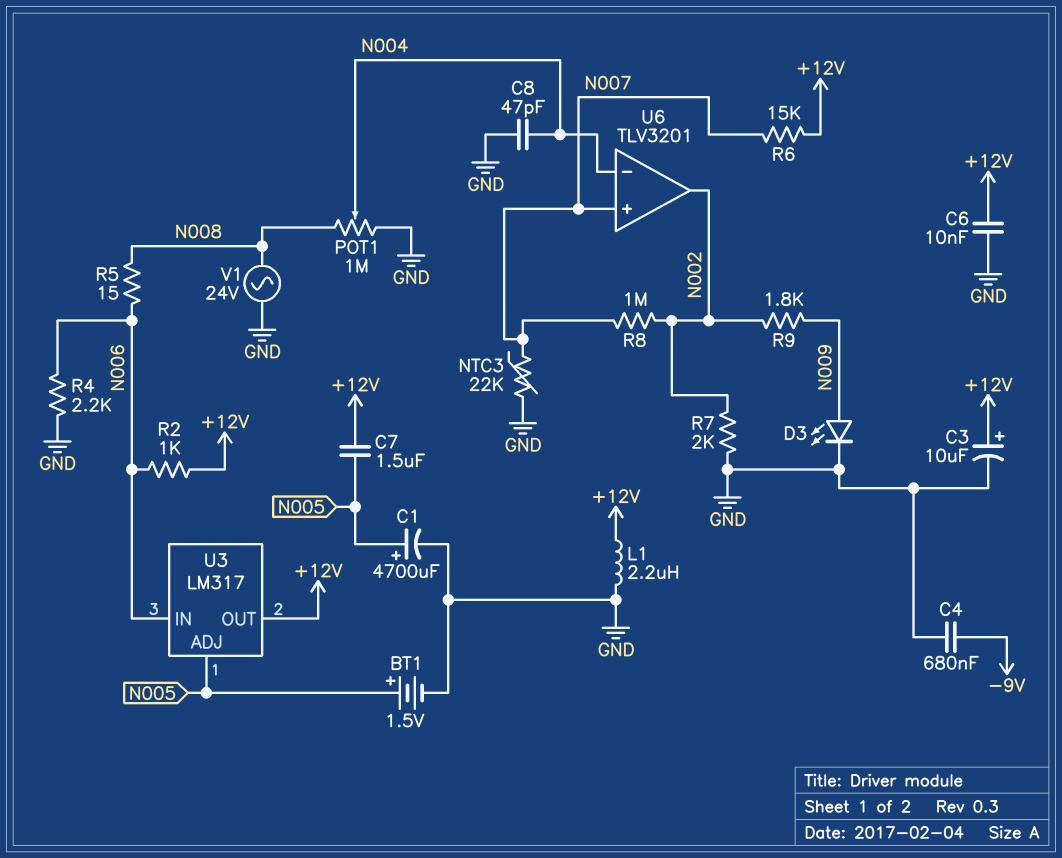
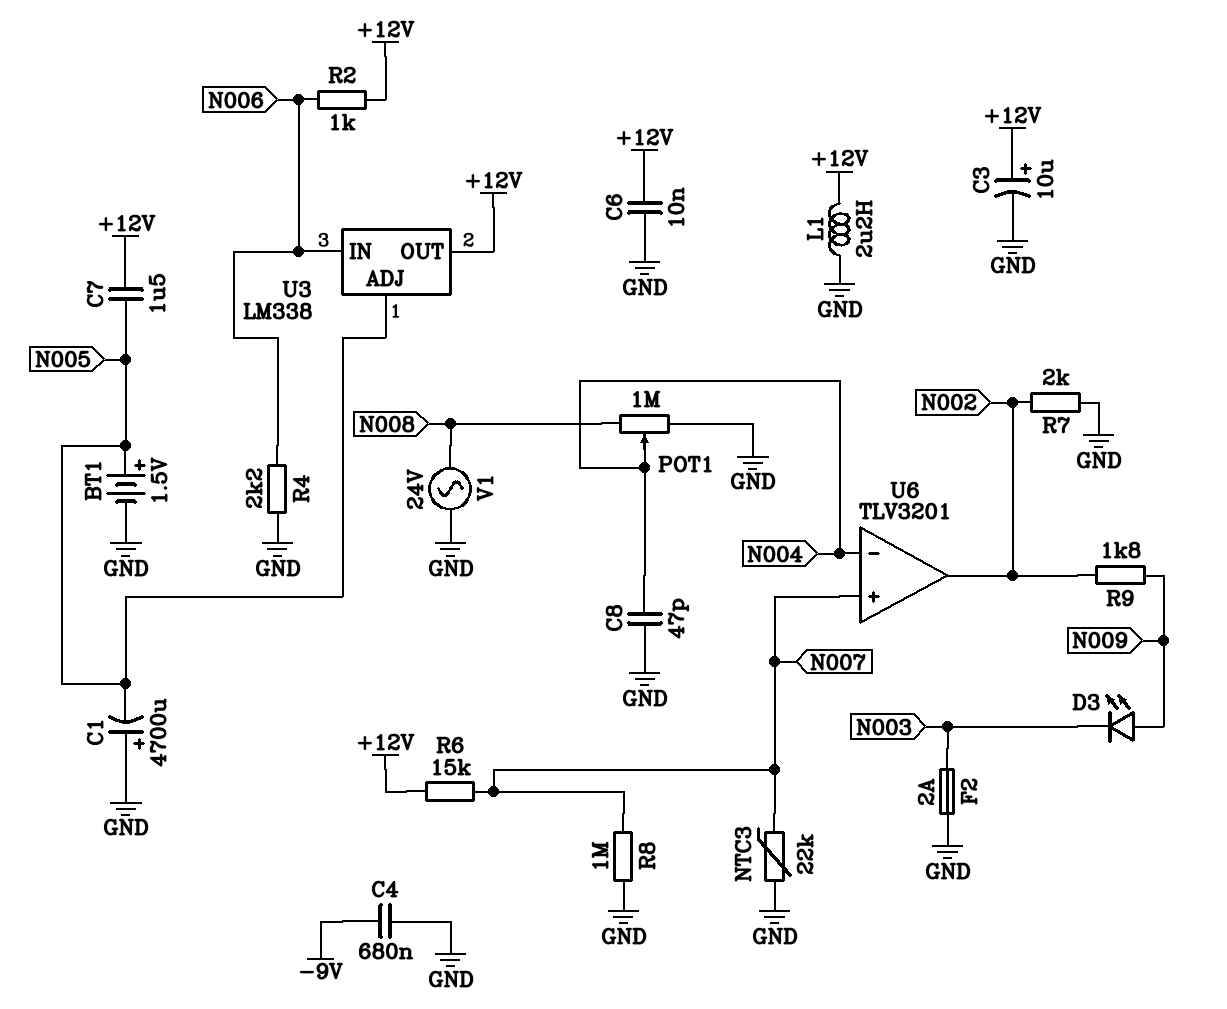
C1: 4700uF (plus N005, minus GND) -> 4700uF (plus GND, minus N005)
D3: LED (A N009, K GND) -> LED (A N009, K N003)
F2: none -> 2A (GND, N003)
R5: 15 (N006, N008) -> none
R8: 1M (N002, N007) -> 1M (GND, N007)
U3: LM317 -> LM338

